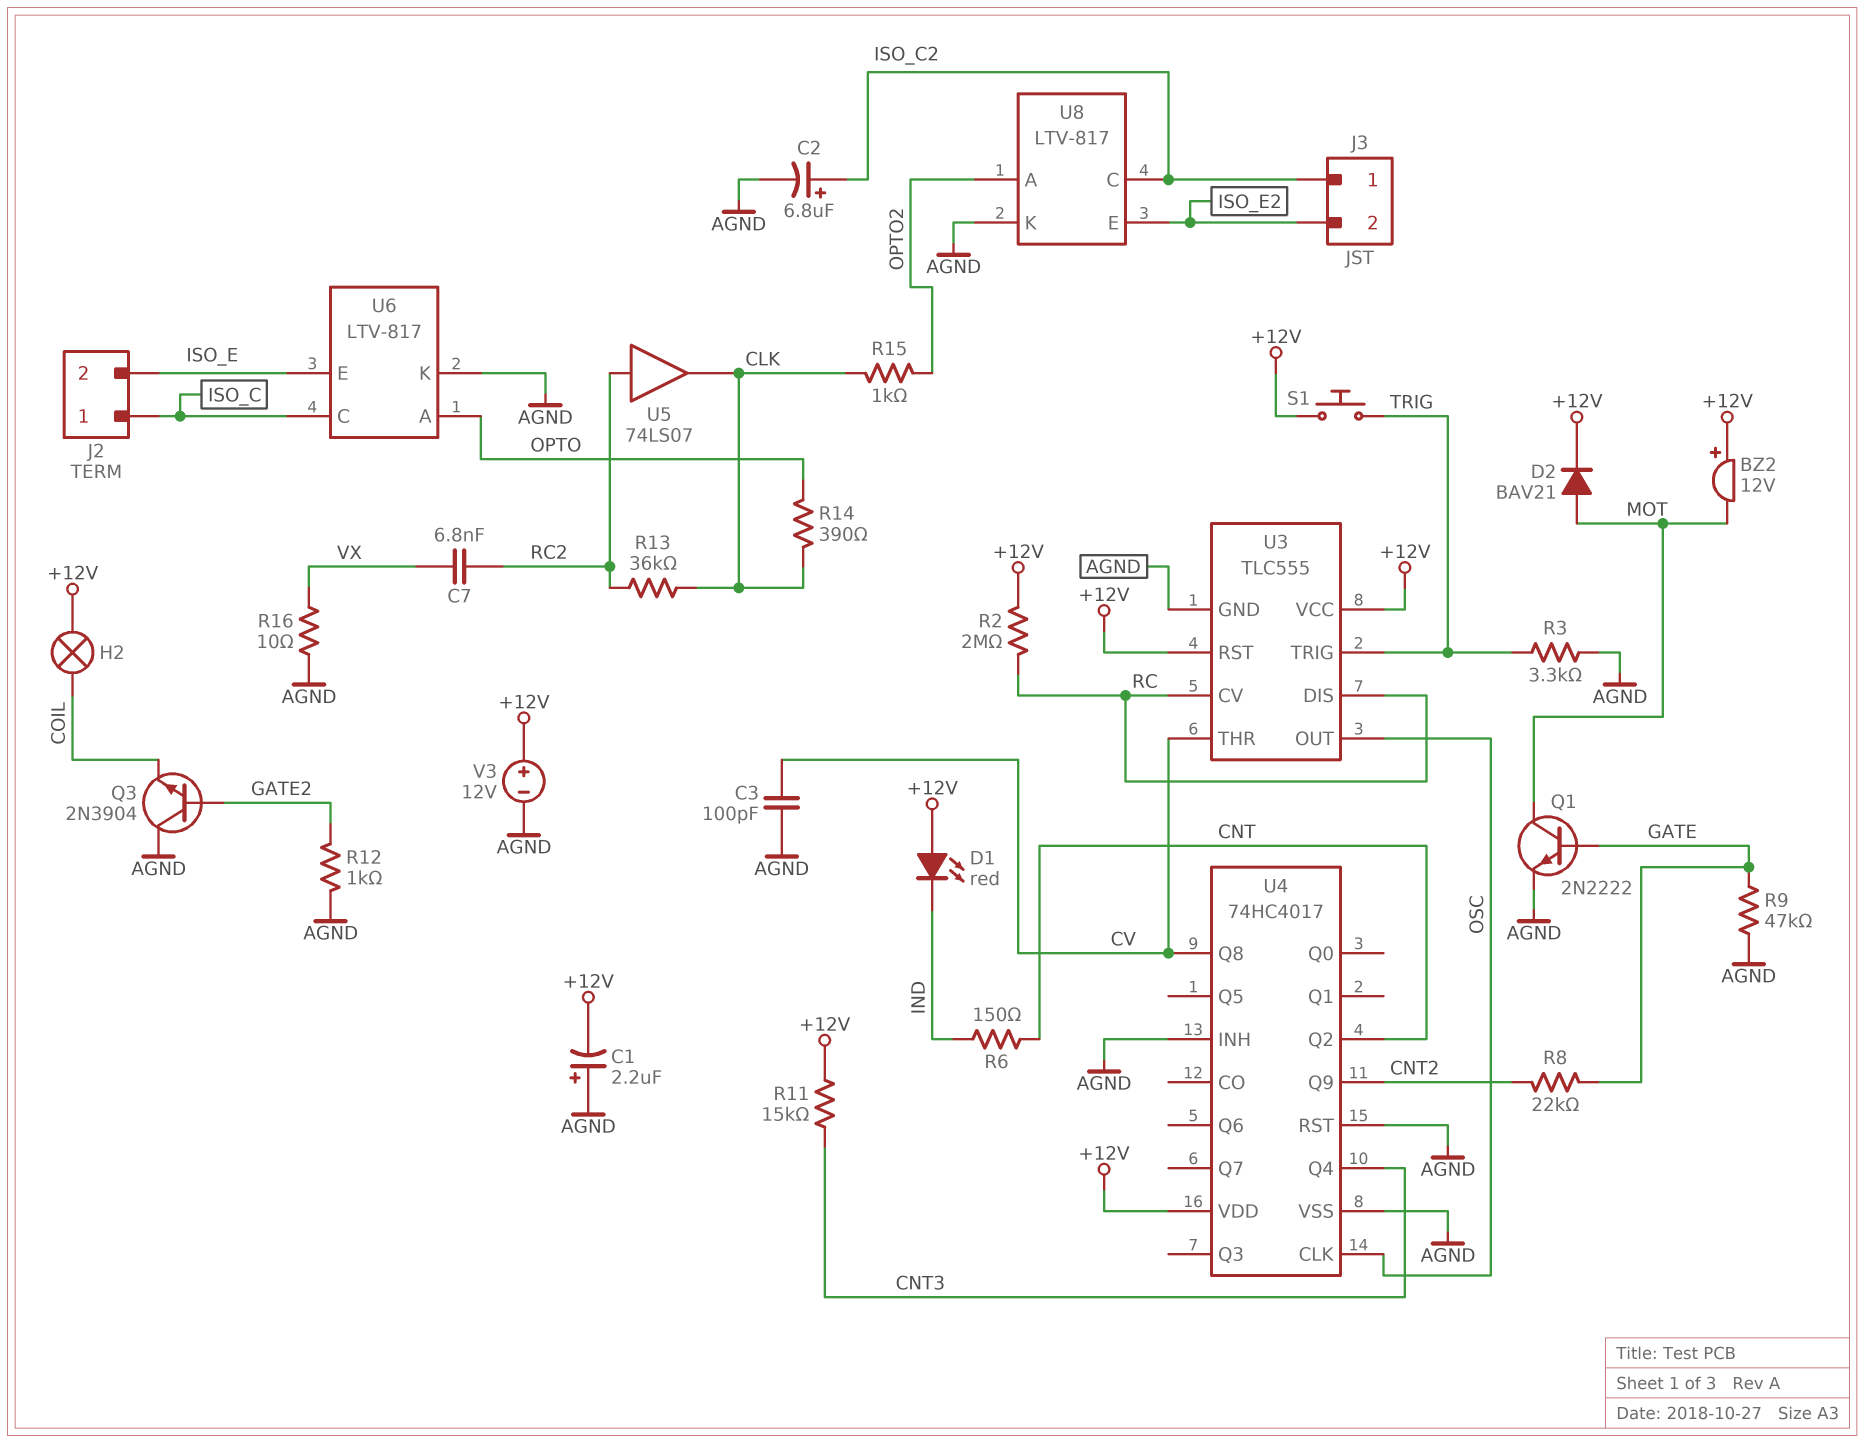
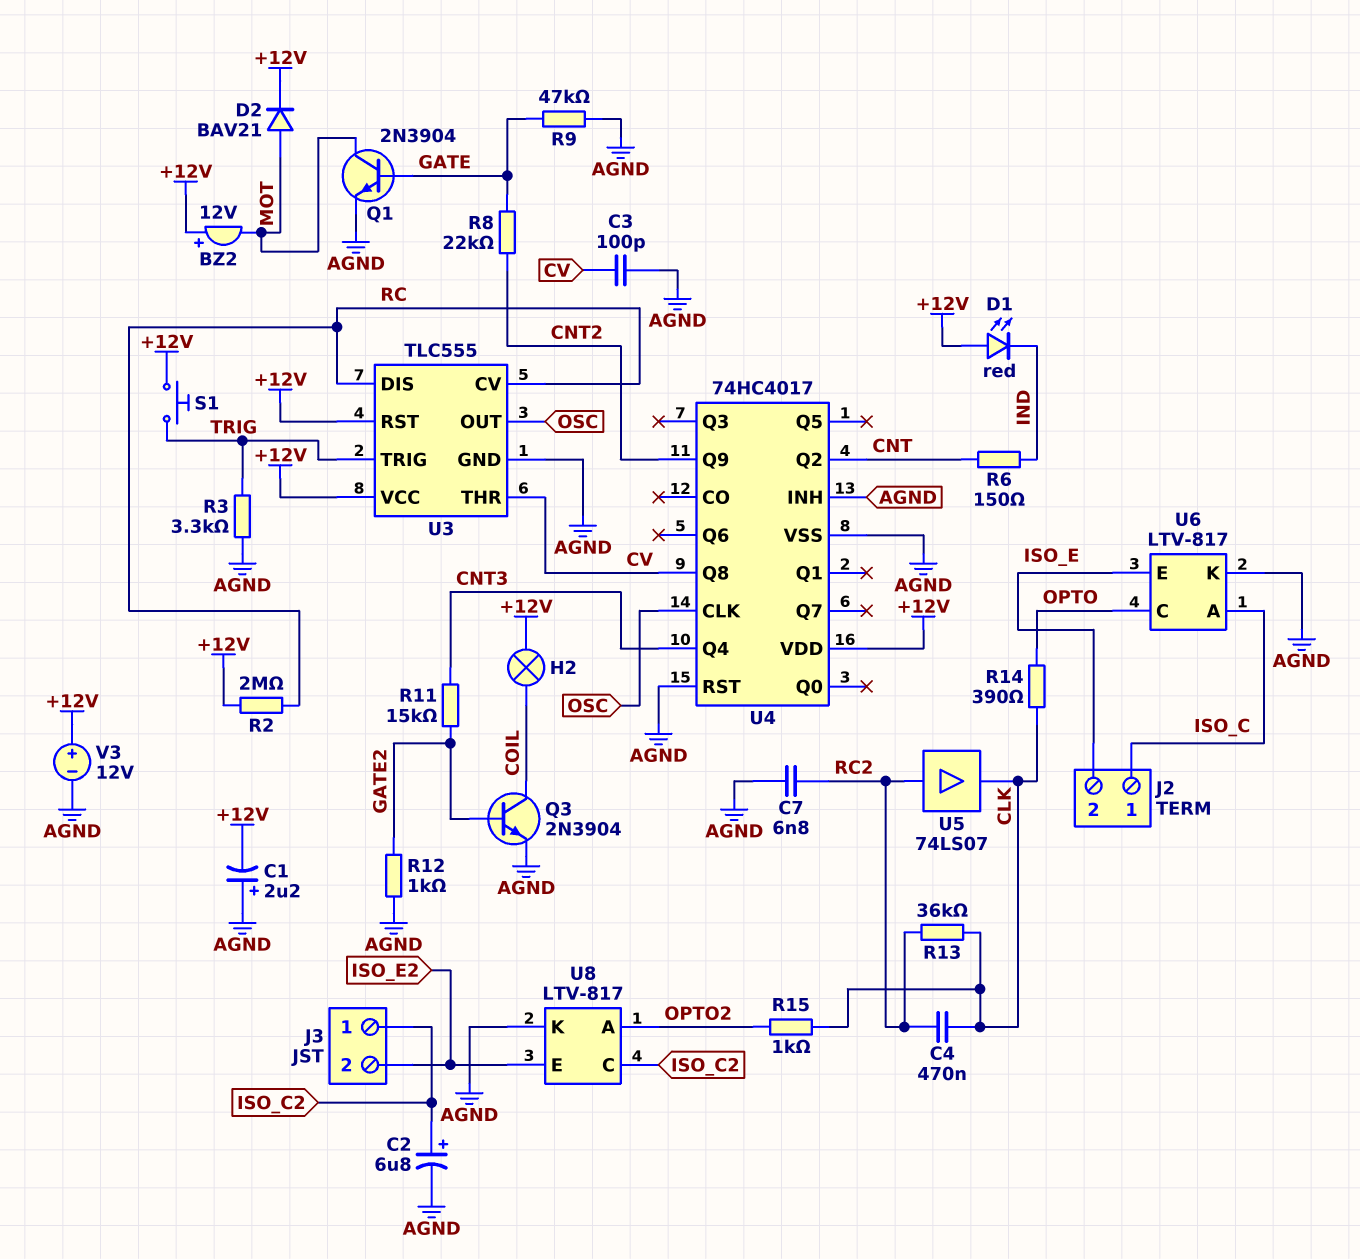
C4: none -> 470nF (CLK, RC2)
C7: 6.8nF (RC2, VX) -> 6.8nF (AGND, RC2)
Q1: NPN 2N2222 (B GATE, C MOT, E AGND) -> NPN 2N3904 (B GATE, C MOT, E AGND)
Q3: NPN 2N3904 (B GATE2, C AGND, E COIL) -> NPN 2N3904 (B GATE2, C COIL, E AGND)
R11: 15k (+12V, CNT3) -> 15k (CNT3, GATE2)
R16: 10 (AGND, VX) -> none
U6 pin A: OPTO -> ISO_C
U6 pin C: ISO_C -> OPTO

